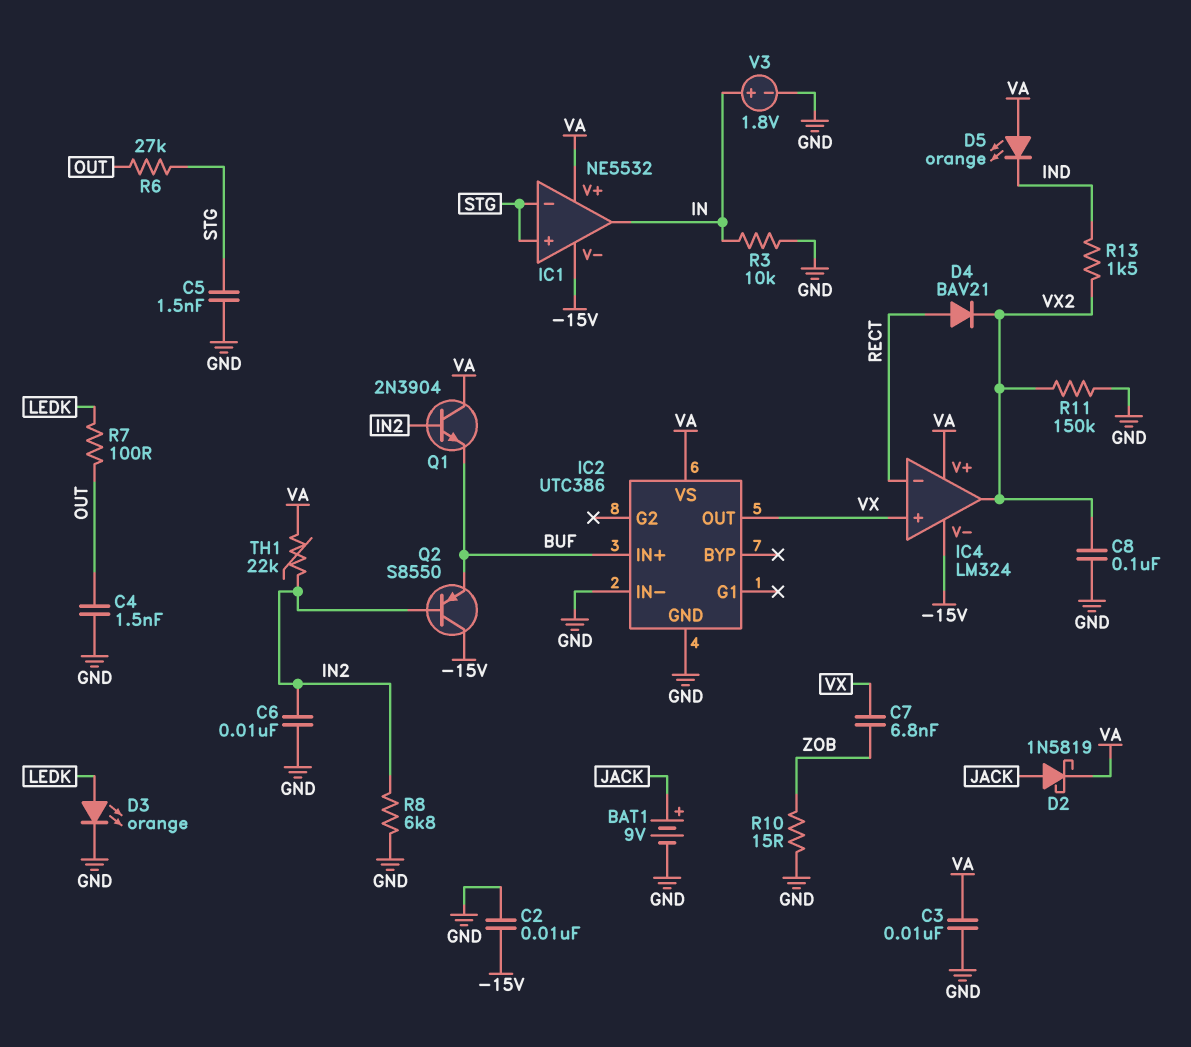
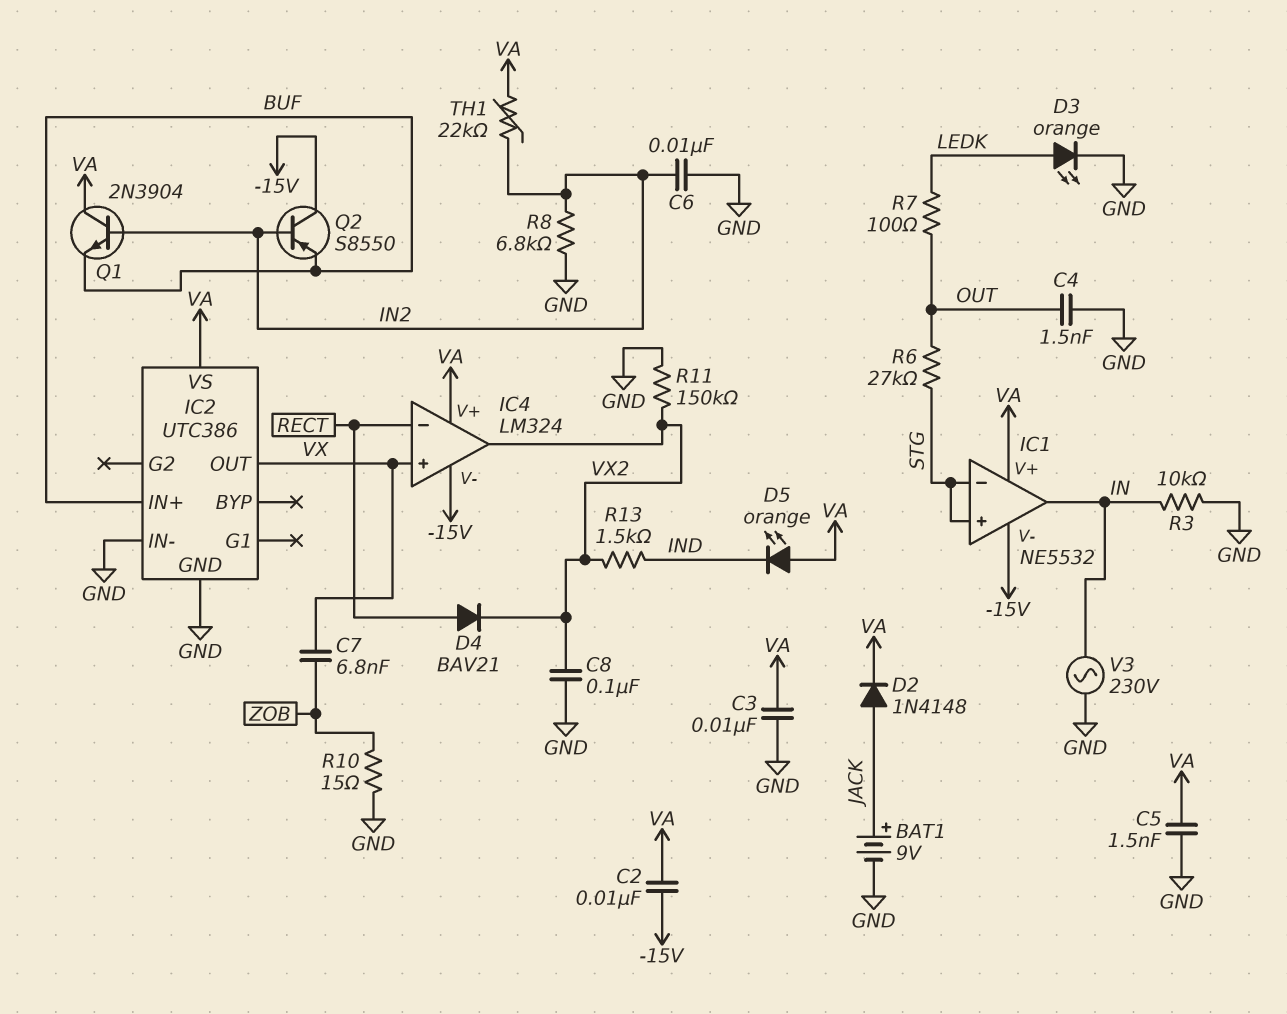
C2: 10nF (-15V, GND) -> 10nF (-15V, VA)
C5: 1.5nF (GND, STG) -> 1.5nF (GND, VA)
D2: schottky 1N5819 (A JACK, K VA) -> diode 1N4148 (A JACK, K VA)
V3: 1.8V (plus IN, minus GND) -> AC 230V (GND, IN)

